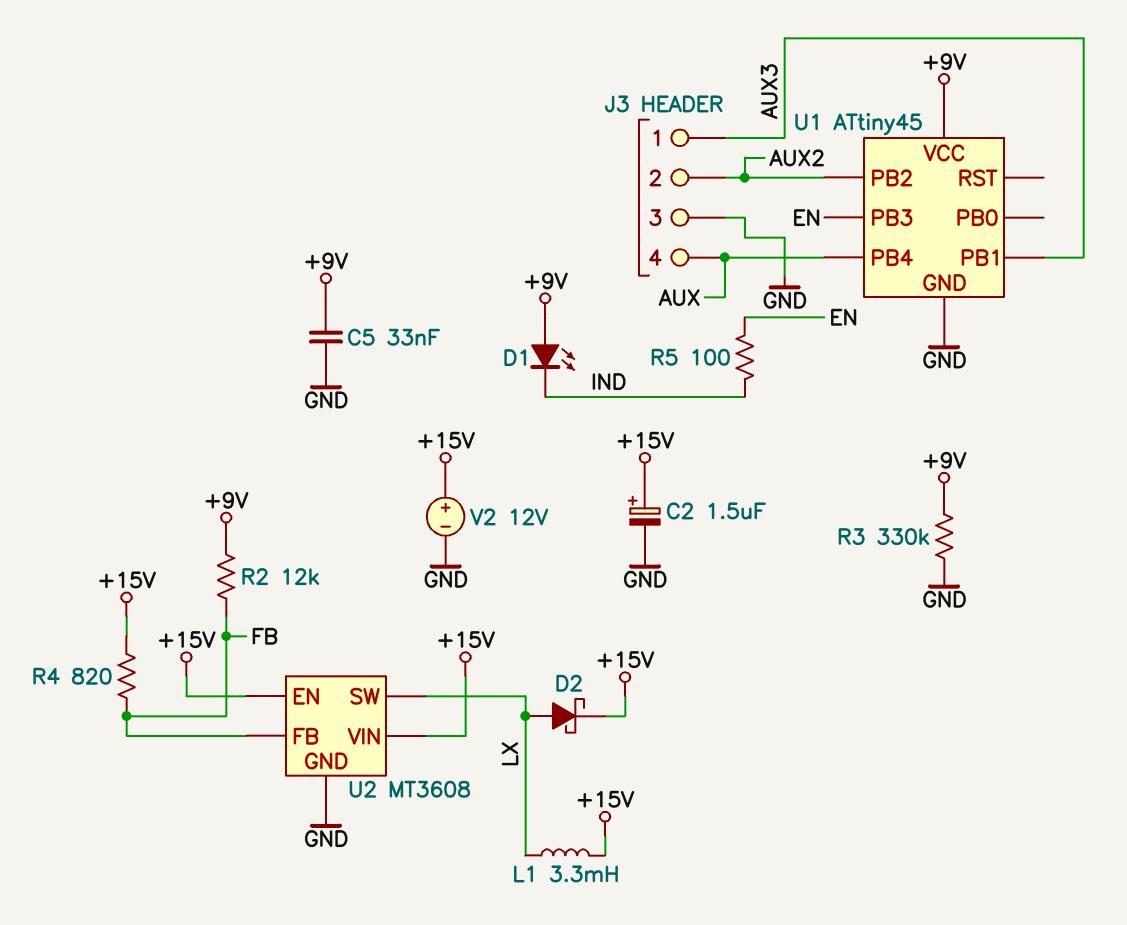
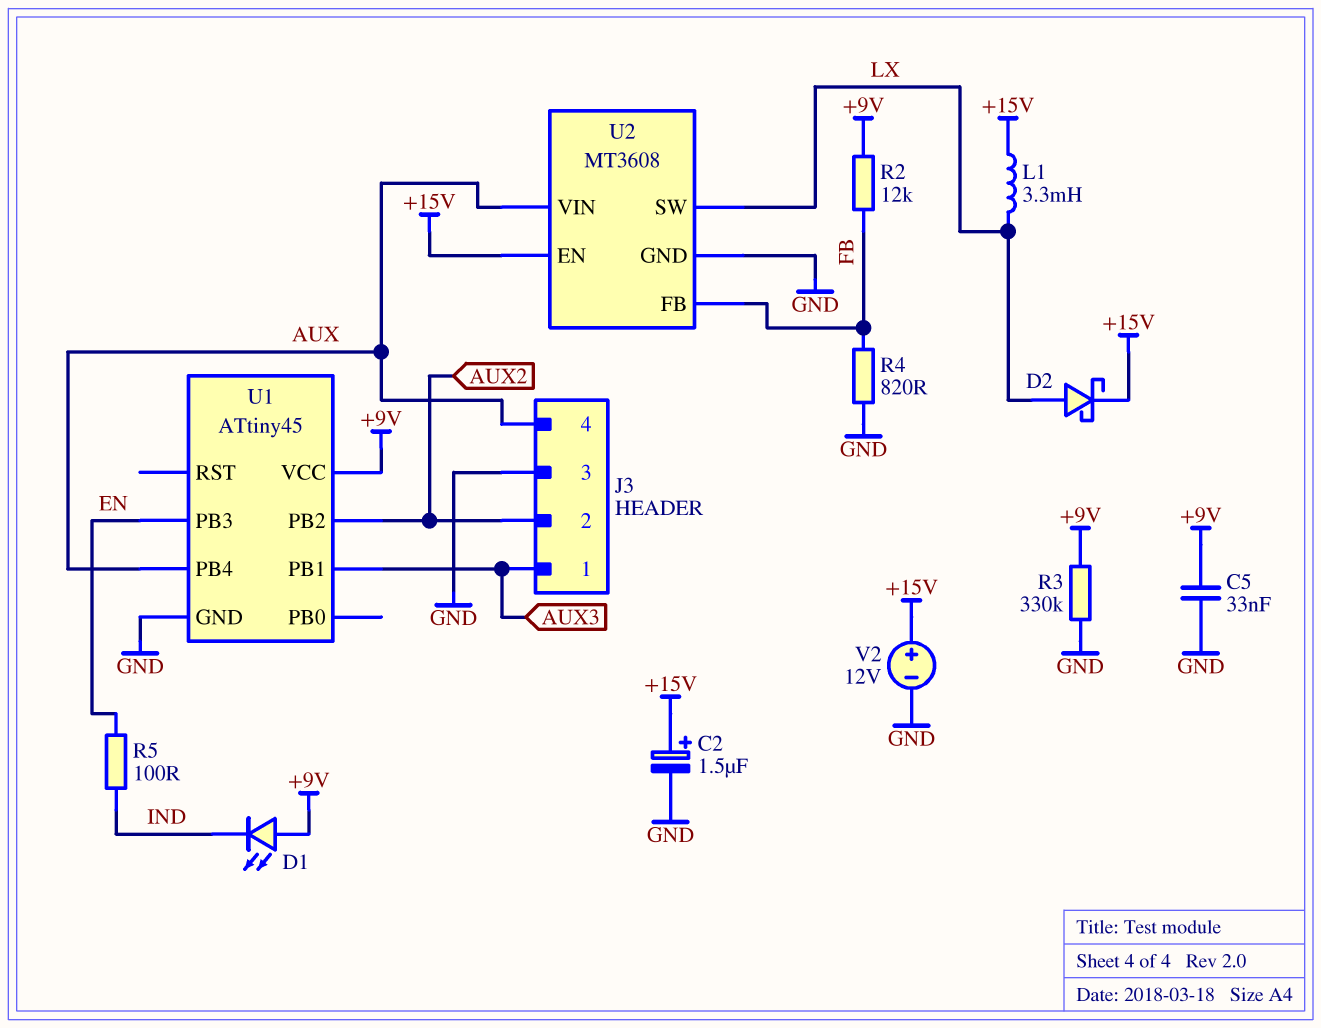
R4: 820 (+15V, FB) -> 820 (FB, GND)
U2 pin VIN: +15V -> AUX

